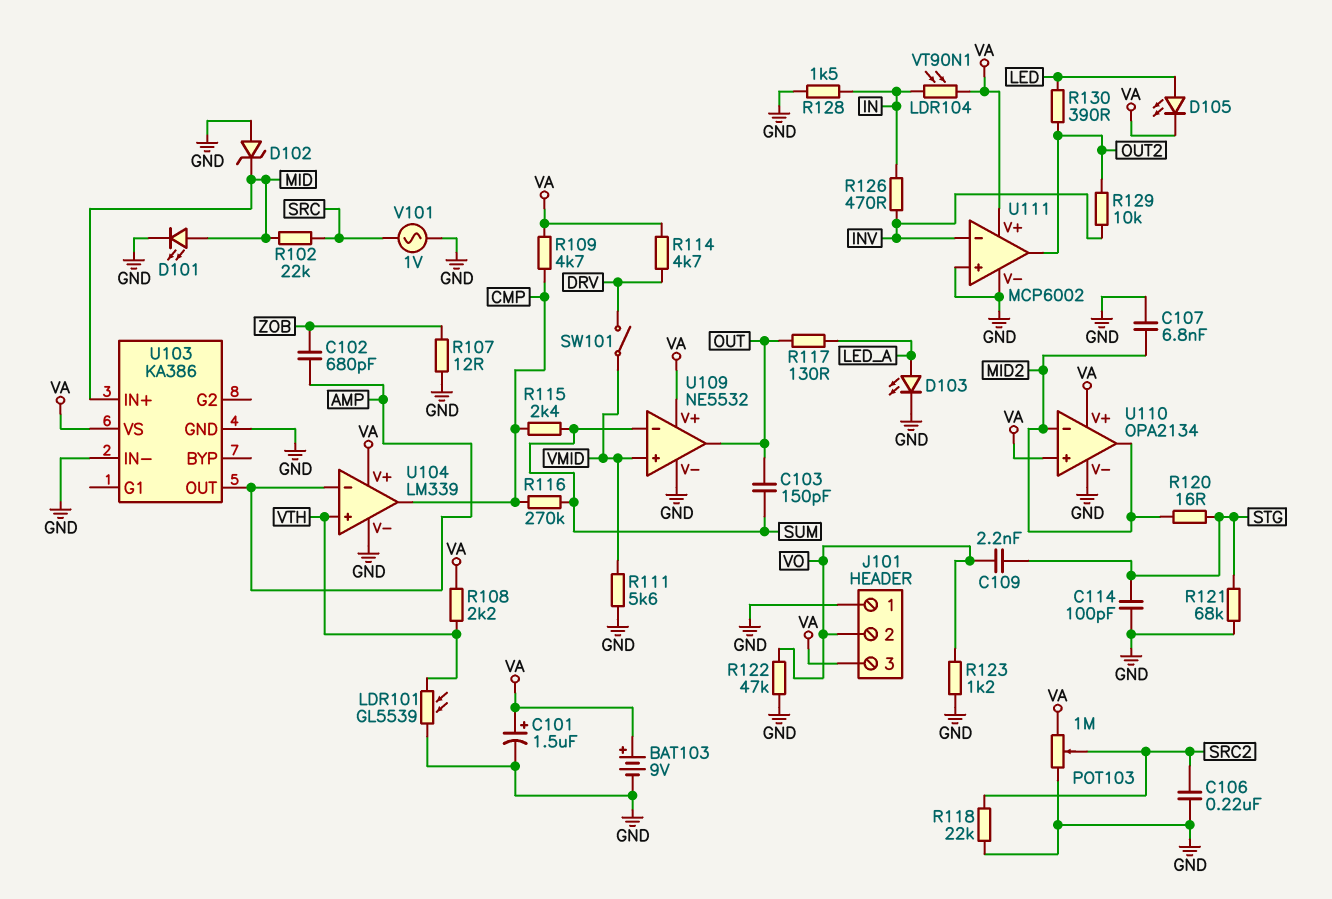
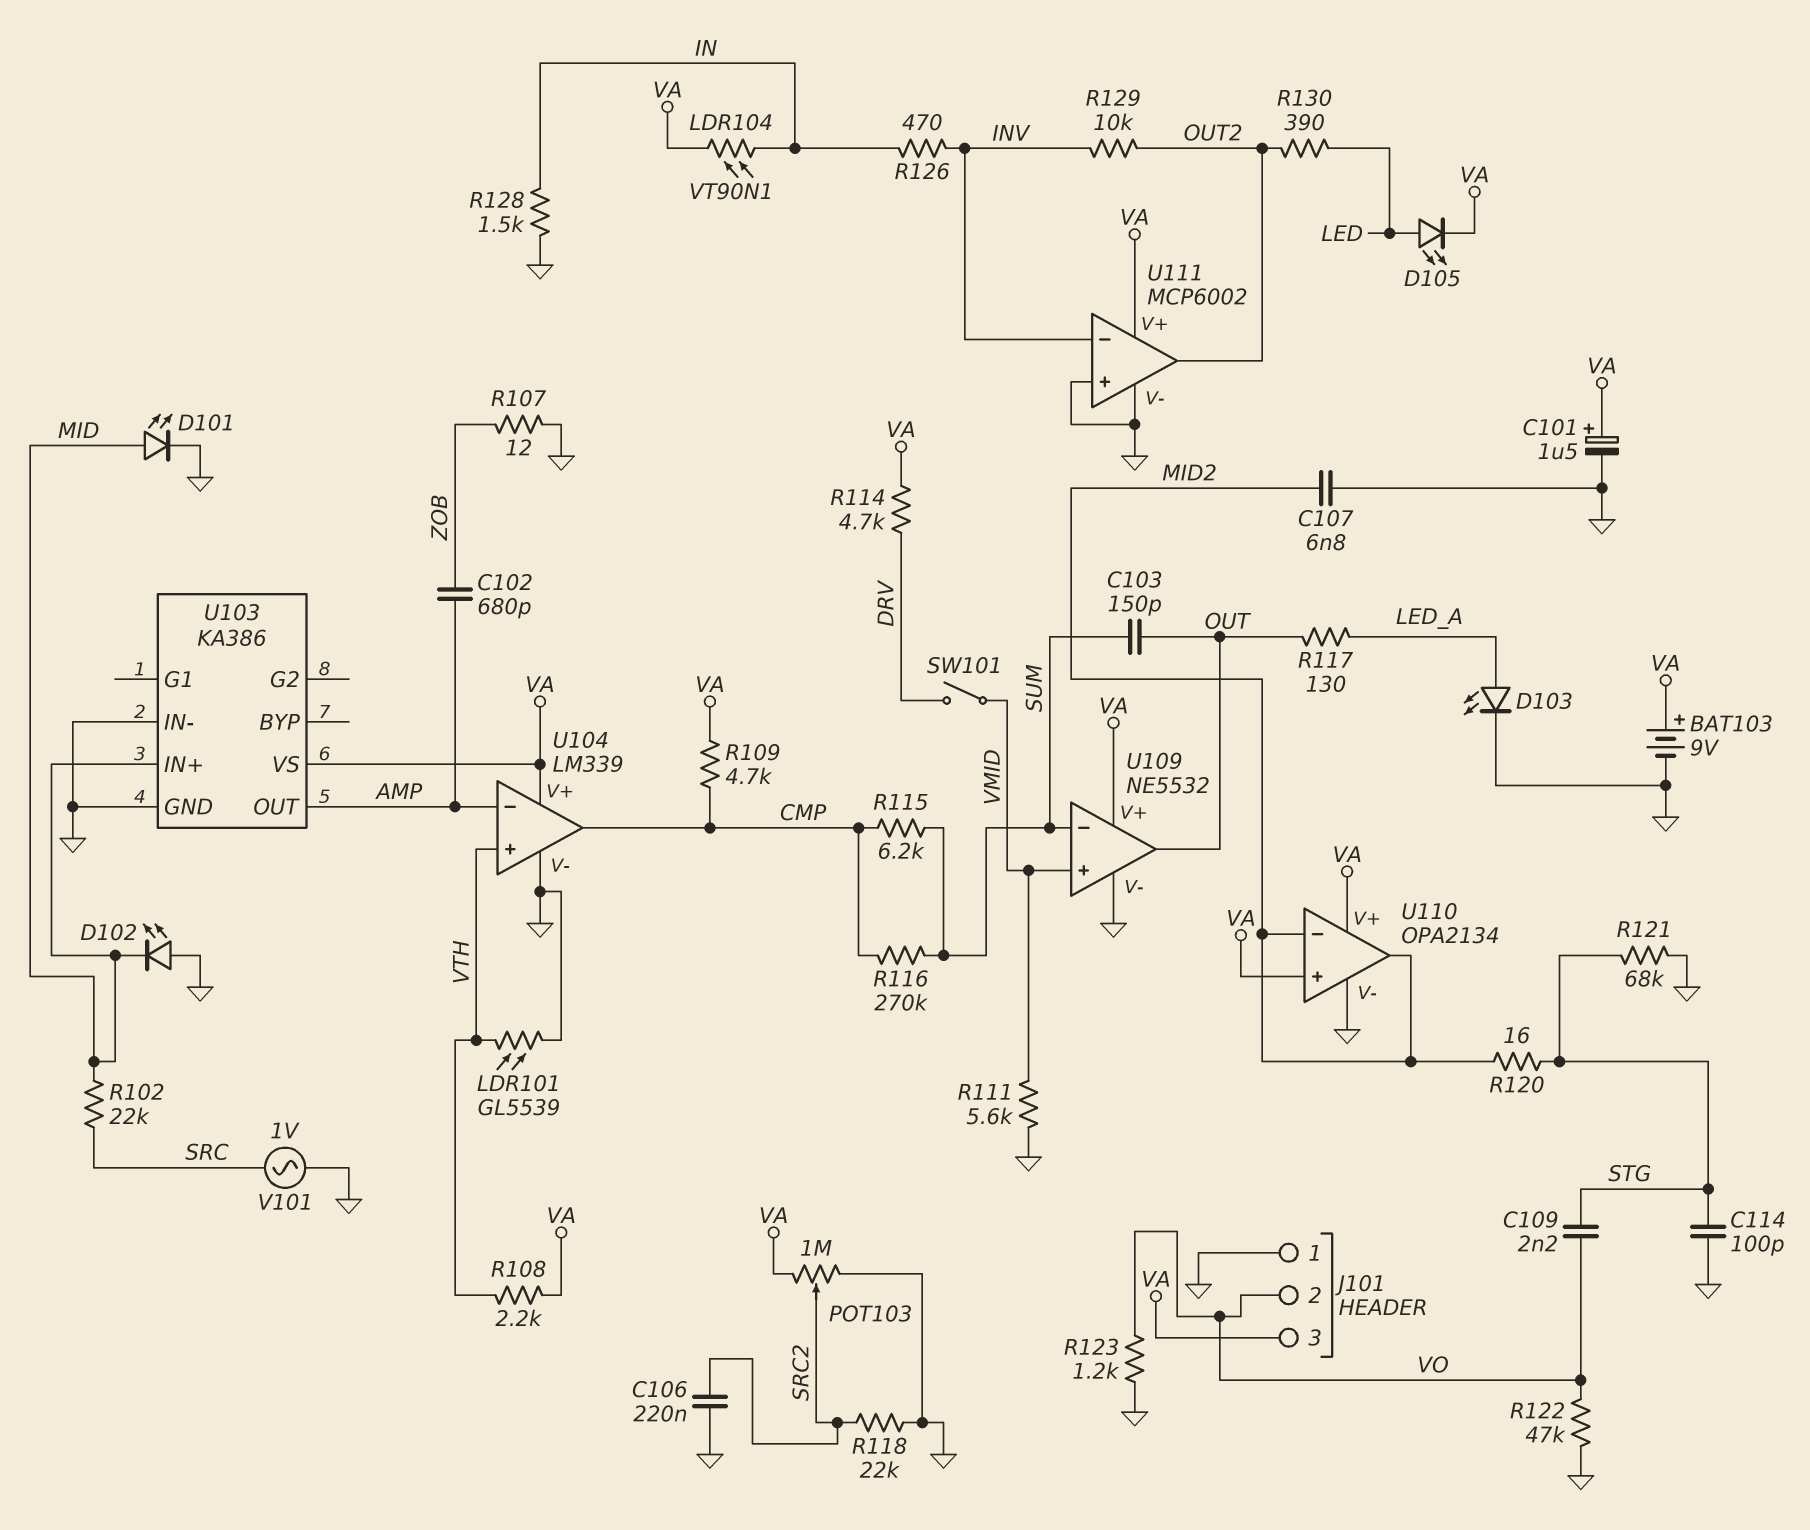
D102: zener (A GND, K MID) -> LED (A GND, K MID)
R115: 2.4k (CMP, SUM) -> 6.2k (CMP, SUM)

